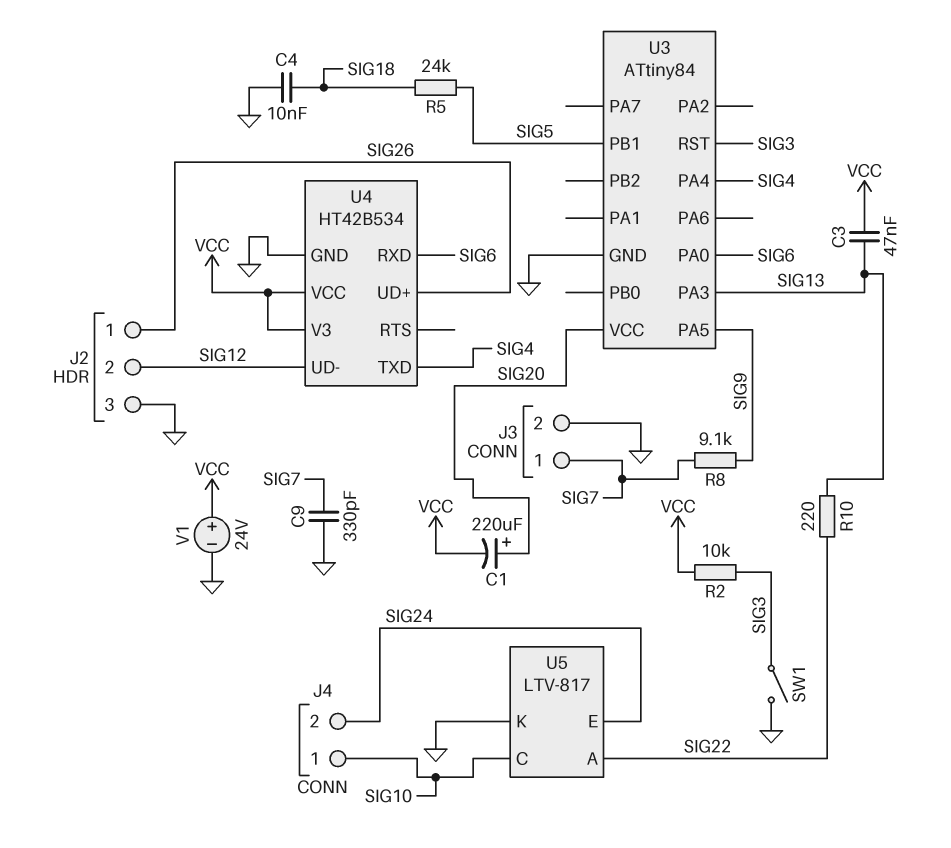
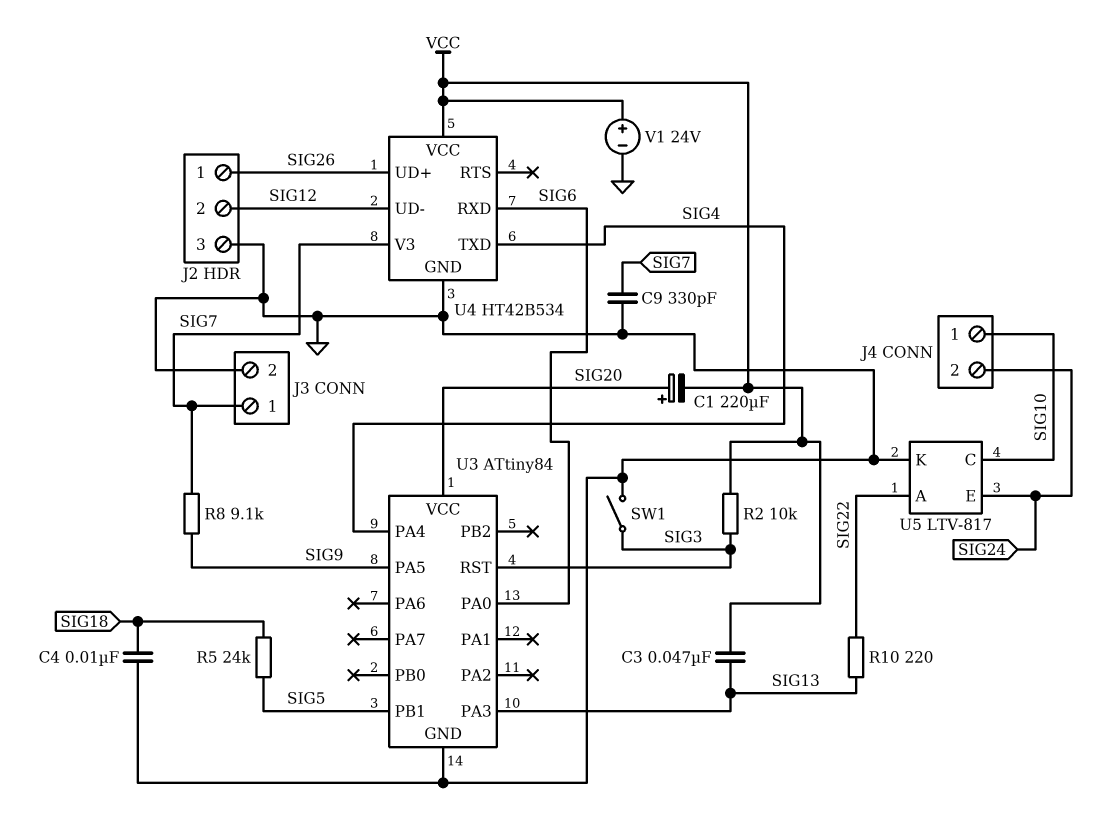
U4 pin V3: VCC -> SIG7

